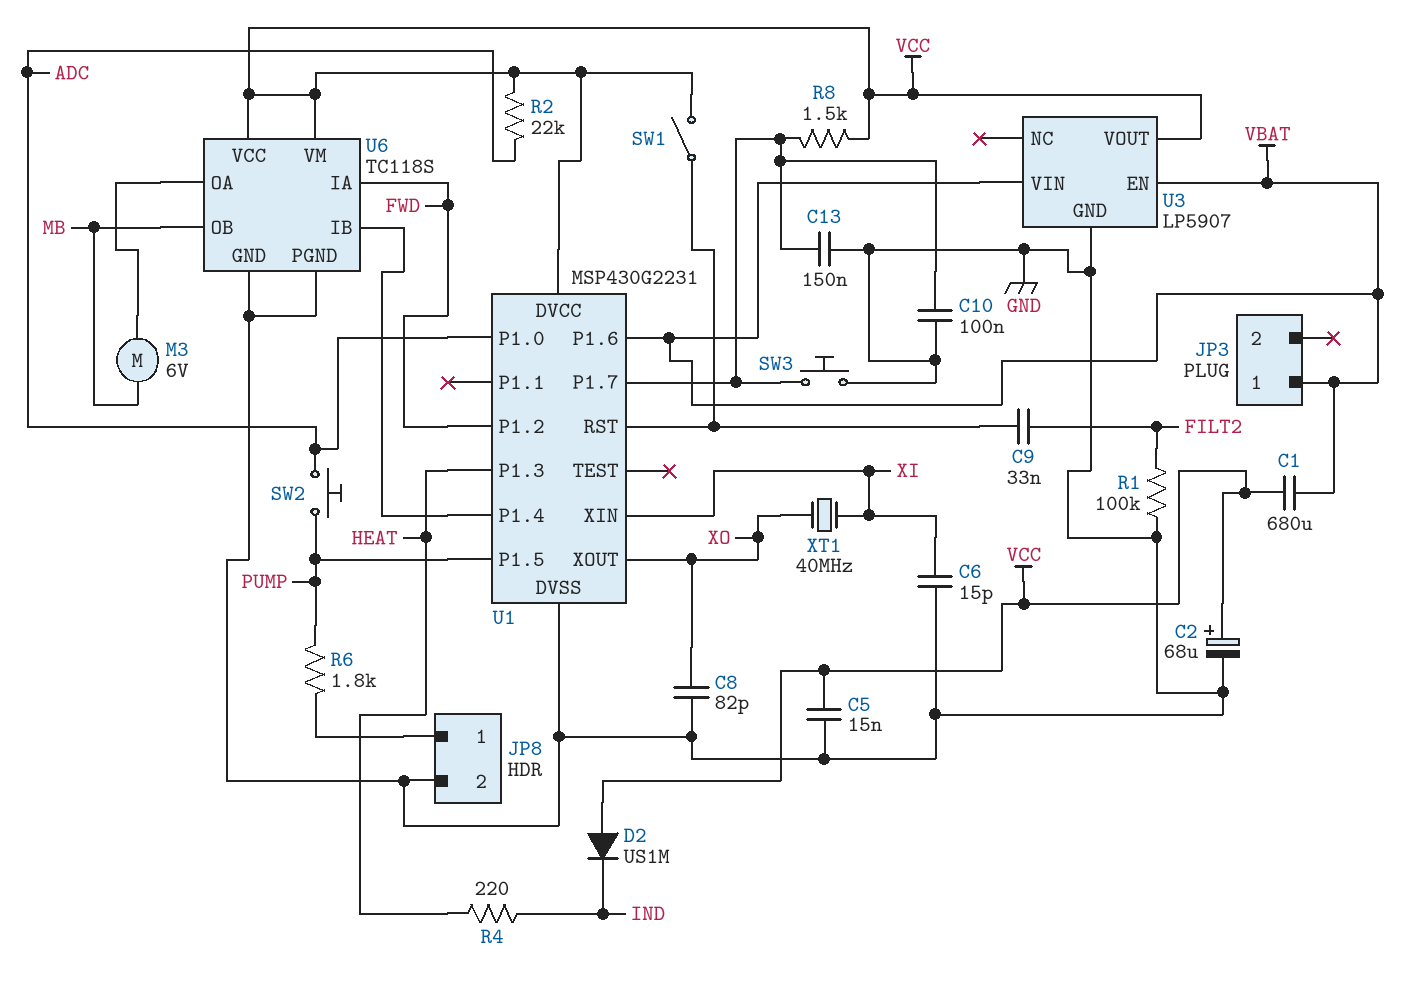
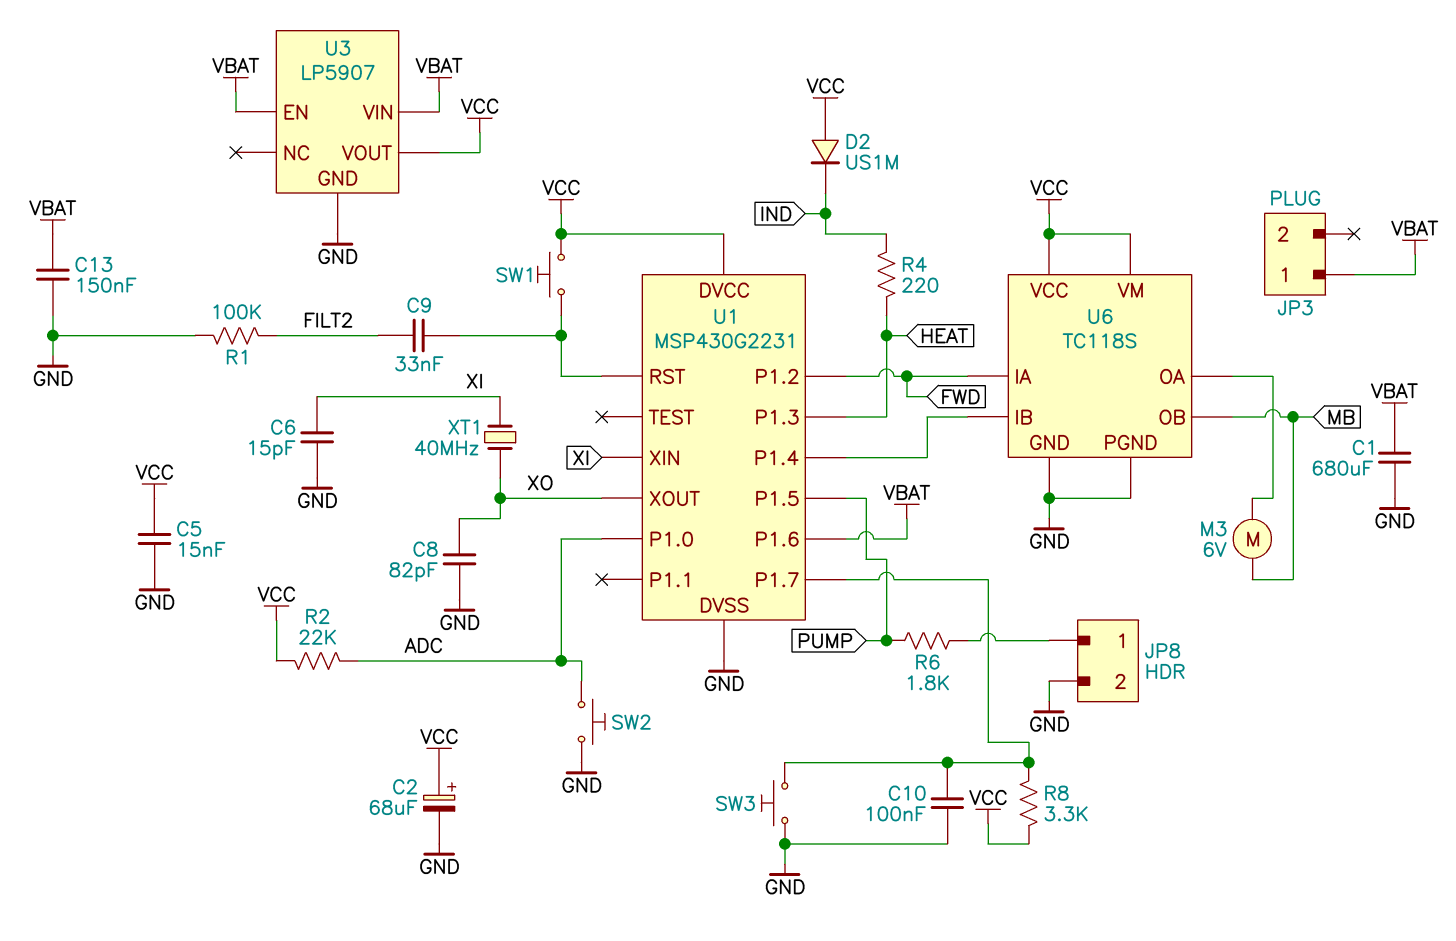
C1: 680uF (VBAT, VCC) -> 680uF (GND, VBAT)
C13: 150nF (GND, U1/P1.7) -> 150nF (GND, VBAT)
R8: 1.5k (U1/P1.7, VCC) -> 3.3k (U1/P1.7, VCC)
SW1: switch (U1/RST, VCC) -> button (U1/RST, VCC)
SW2: button (ADC, PUMP) -> button (ADC, GND)

